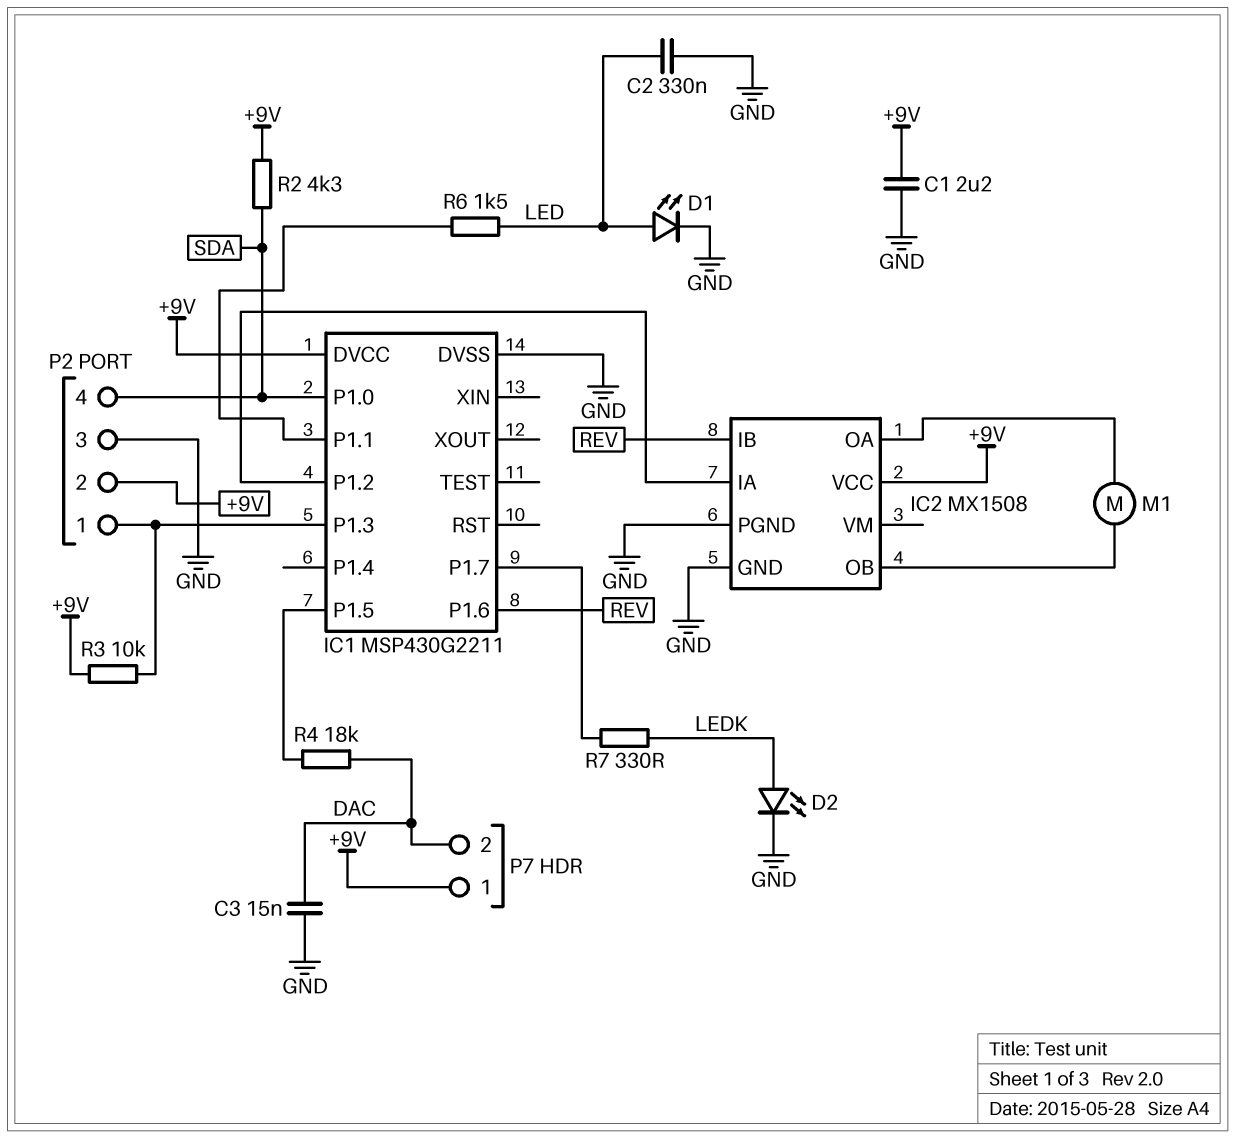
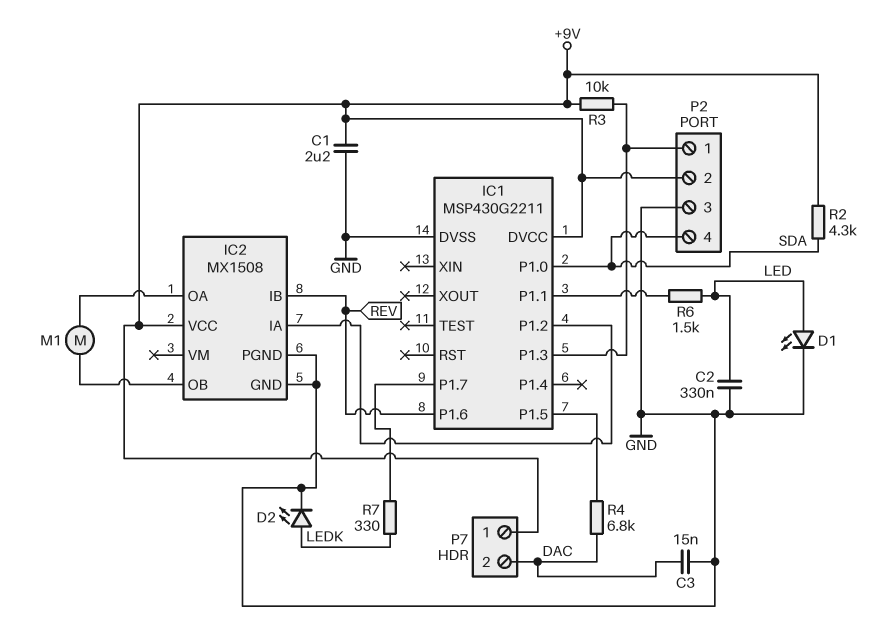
R4: 18k (DAC, IC1/P1.5) -> 6.8k (DAC, IC1/P1.5)

